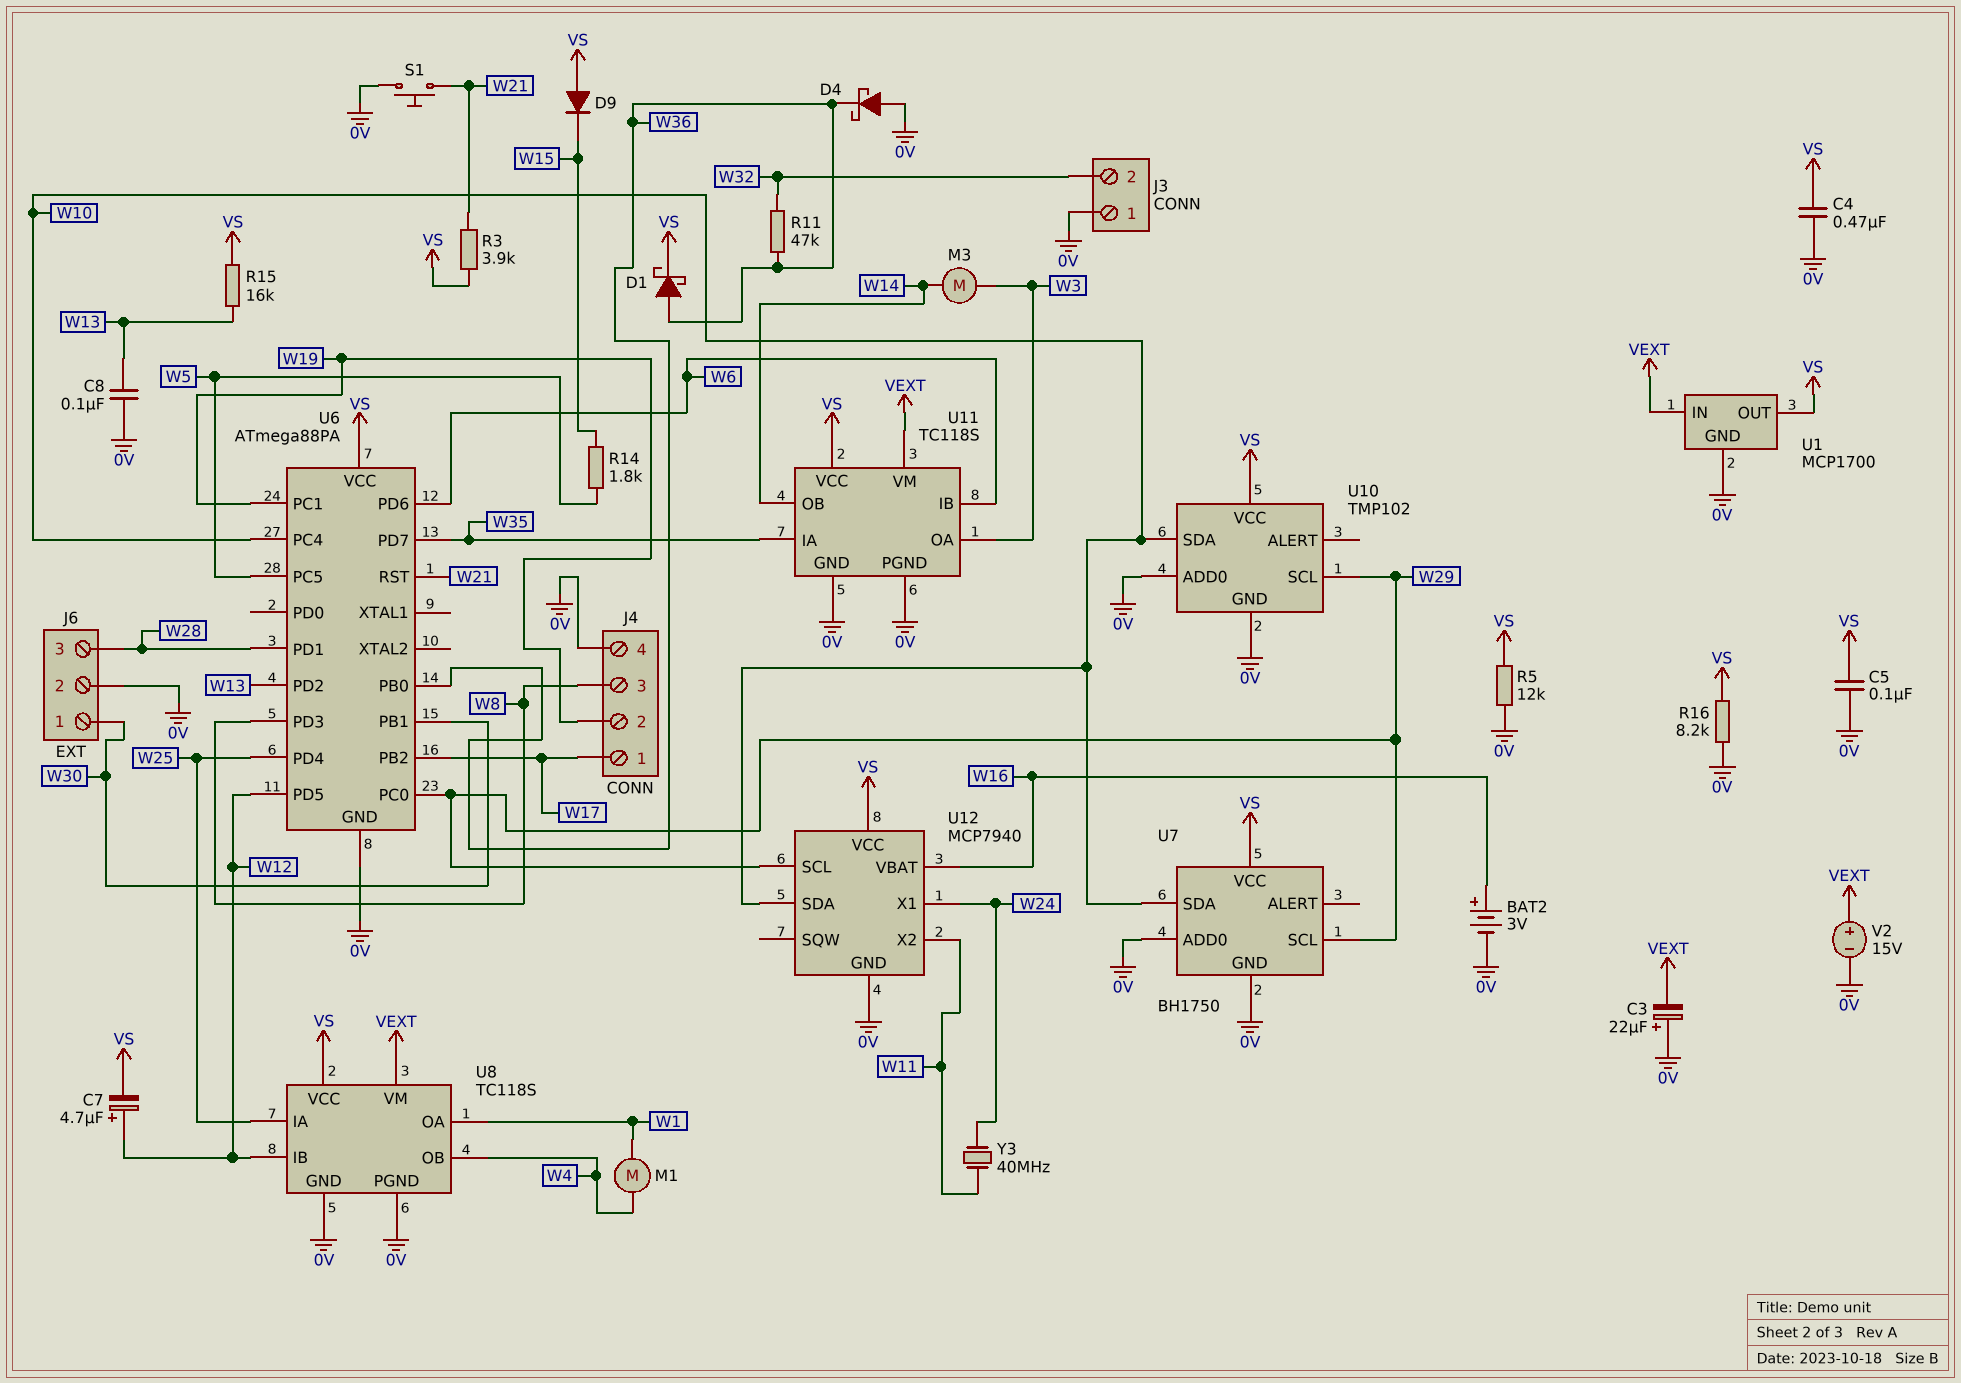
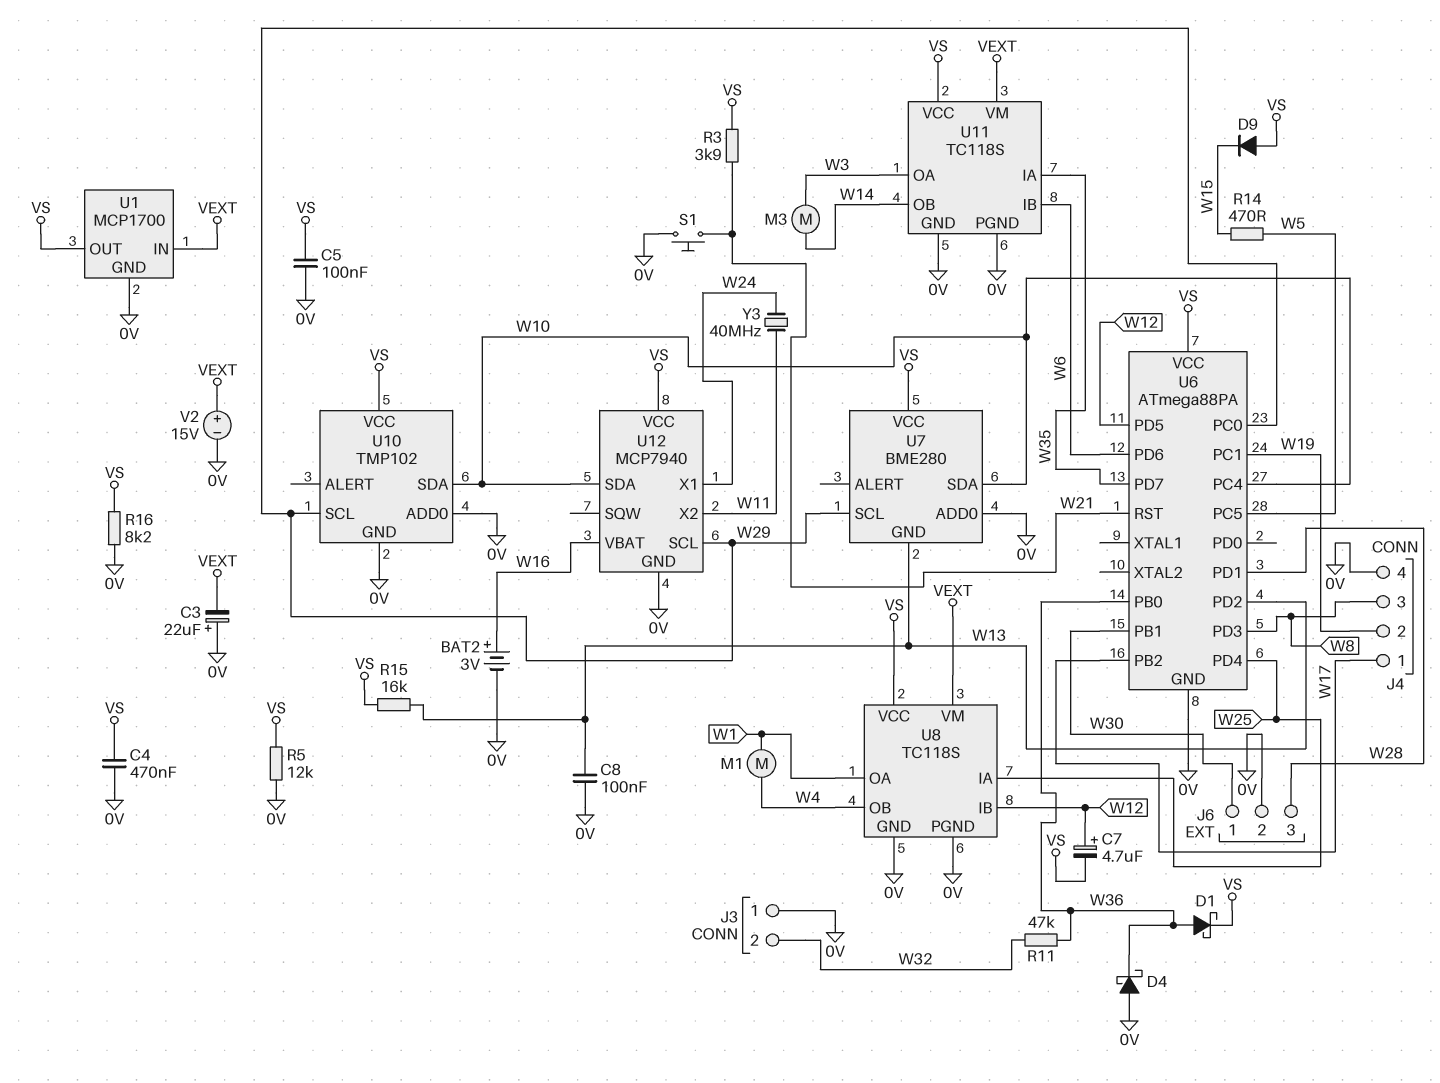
R14: 1.8k (W5, W15) -> 470 (W5, W15)
U7: BH1750 -> BME280
U7 pin GND: 0V -> W13

